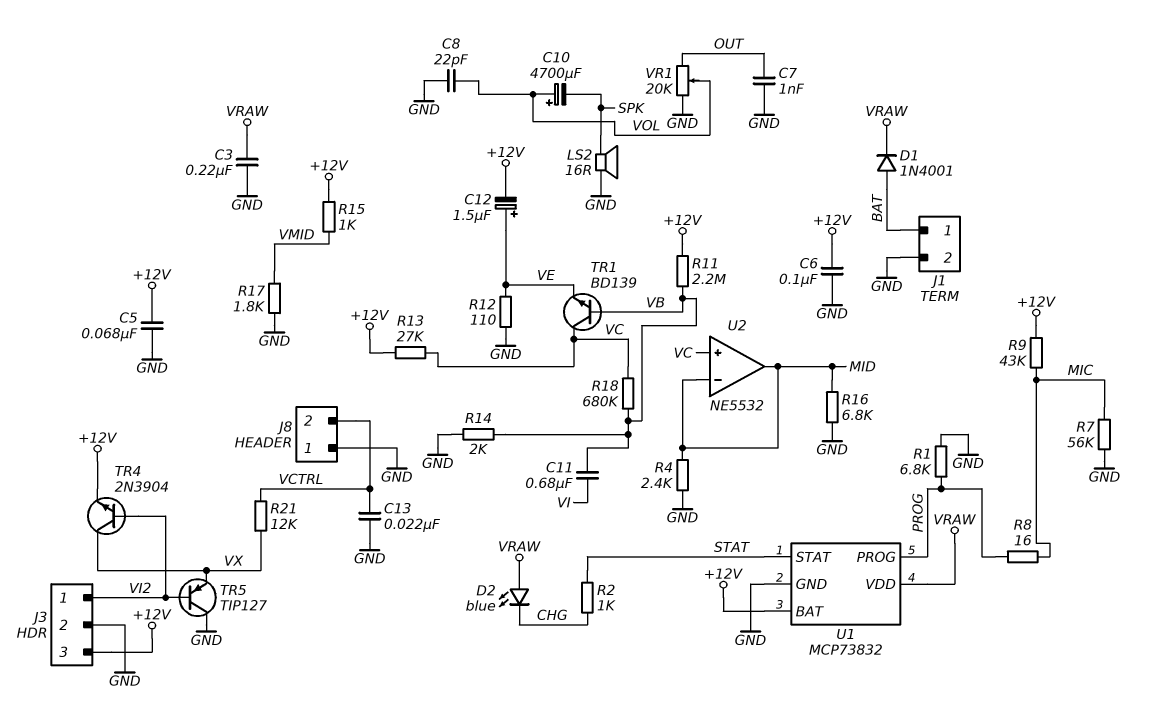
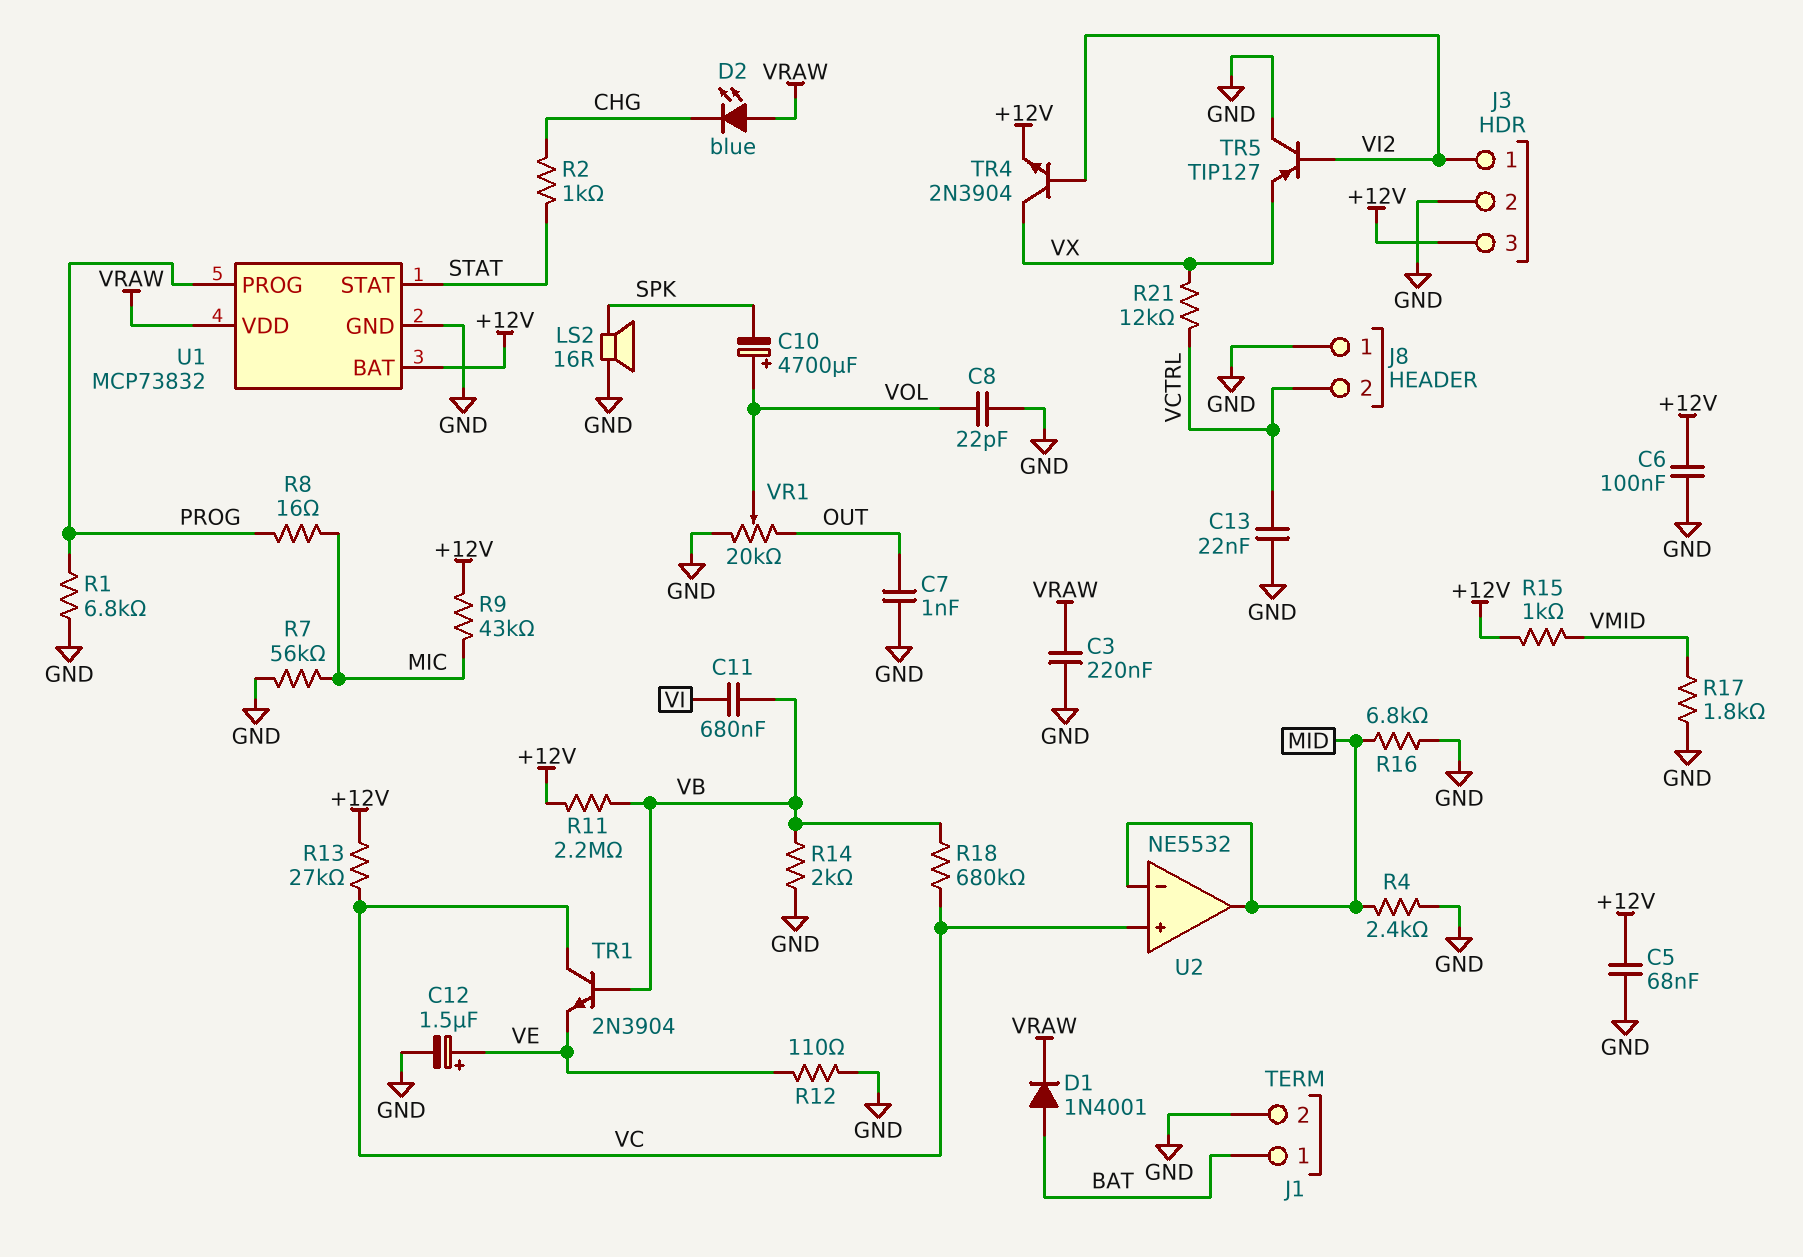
C12: 1.5uF (plus VE, minus +12V) -> 1.5uF (plus VE, minus GND)
TR1: NPN BD139 (B VB, C VC, E VE) -> NPN 2N3904 (B VB, C VC, E VE)

